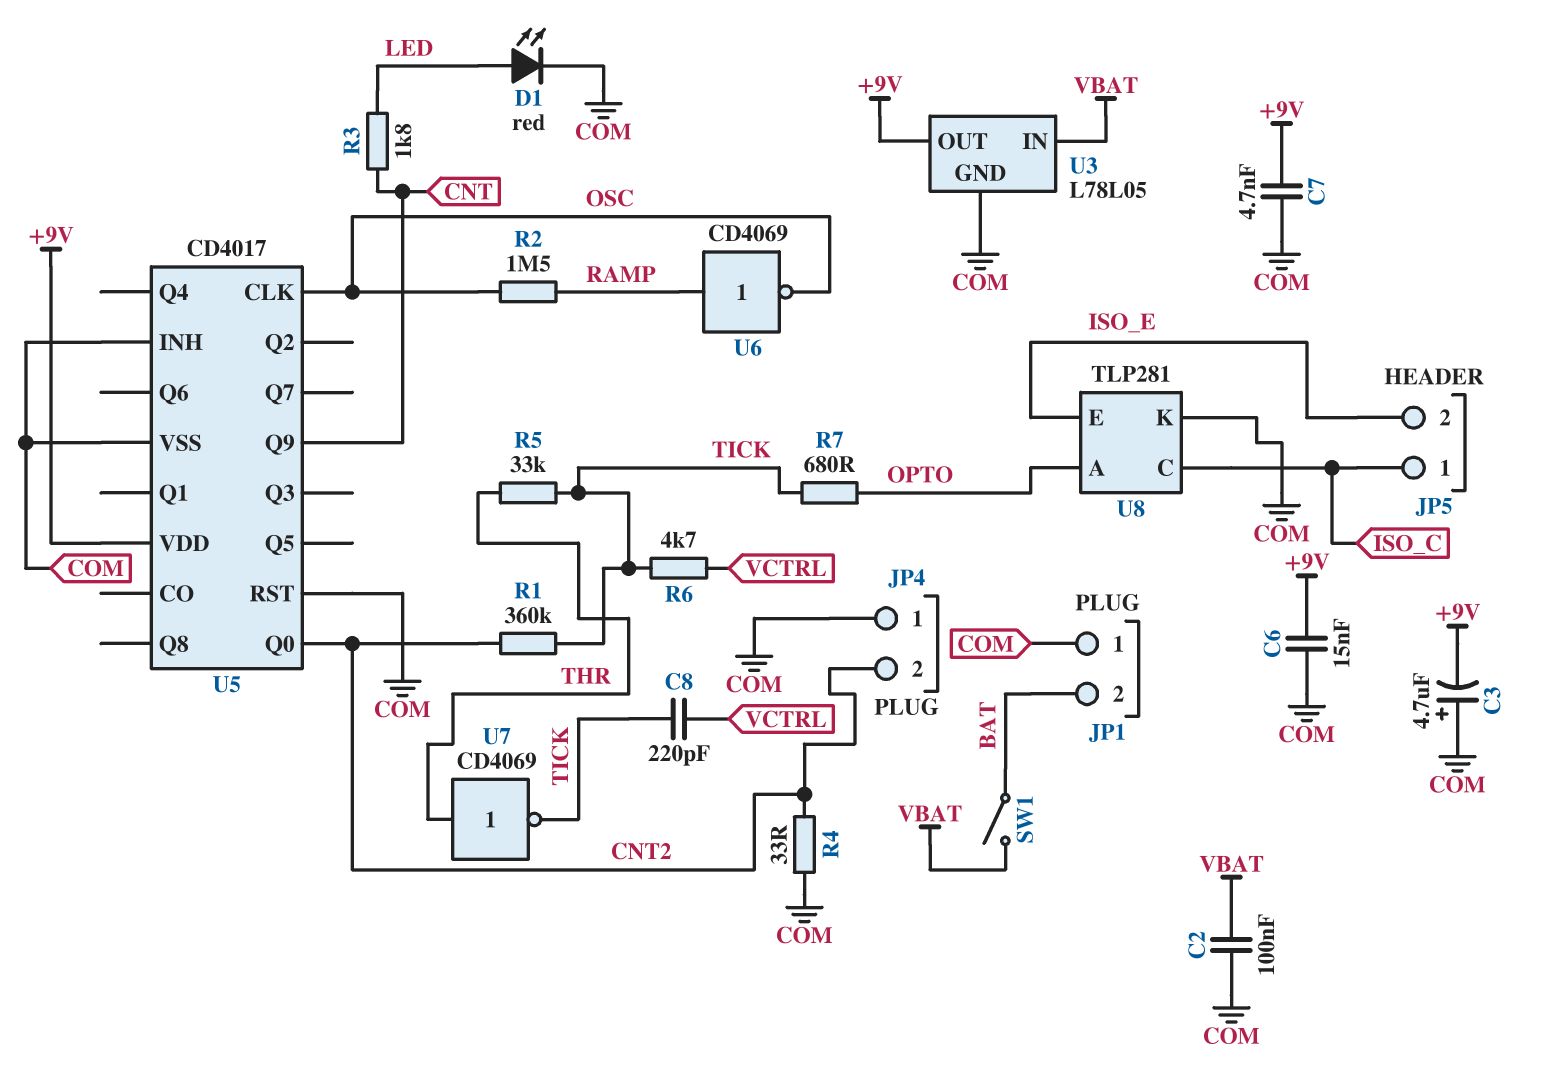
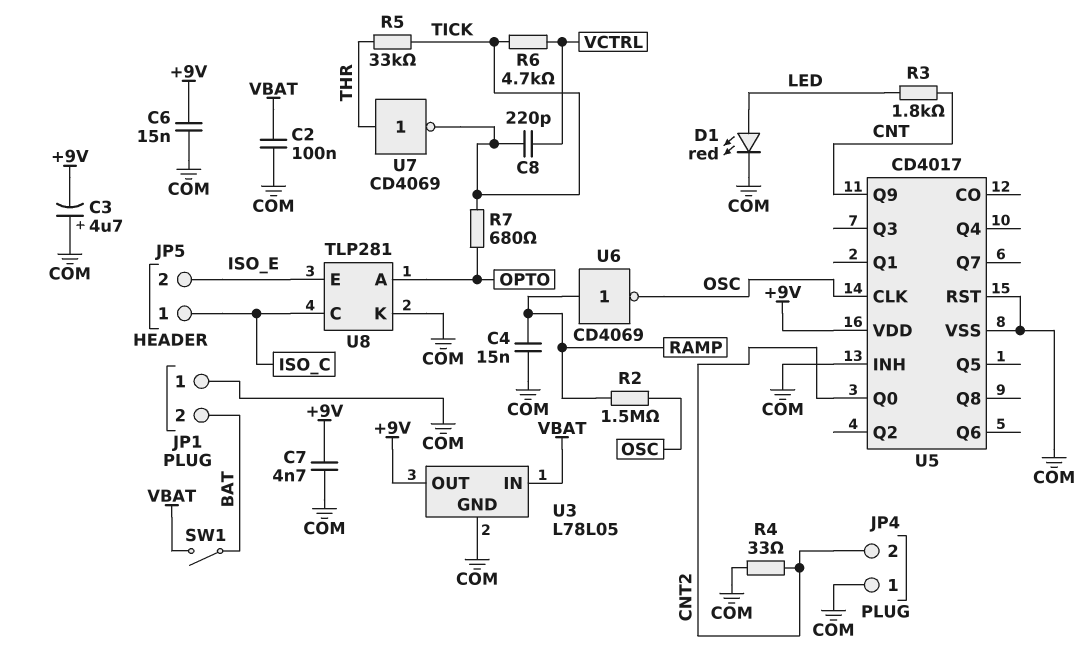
C4: none -> 15nF (COM, RAMP)
R1: 360k (CNT2, TICK) -> none

